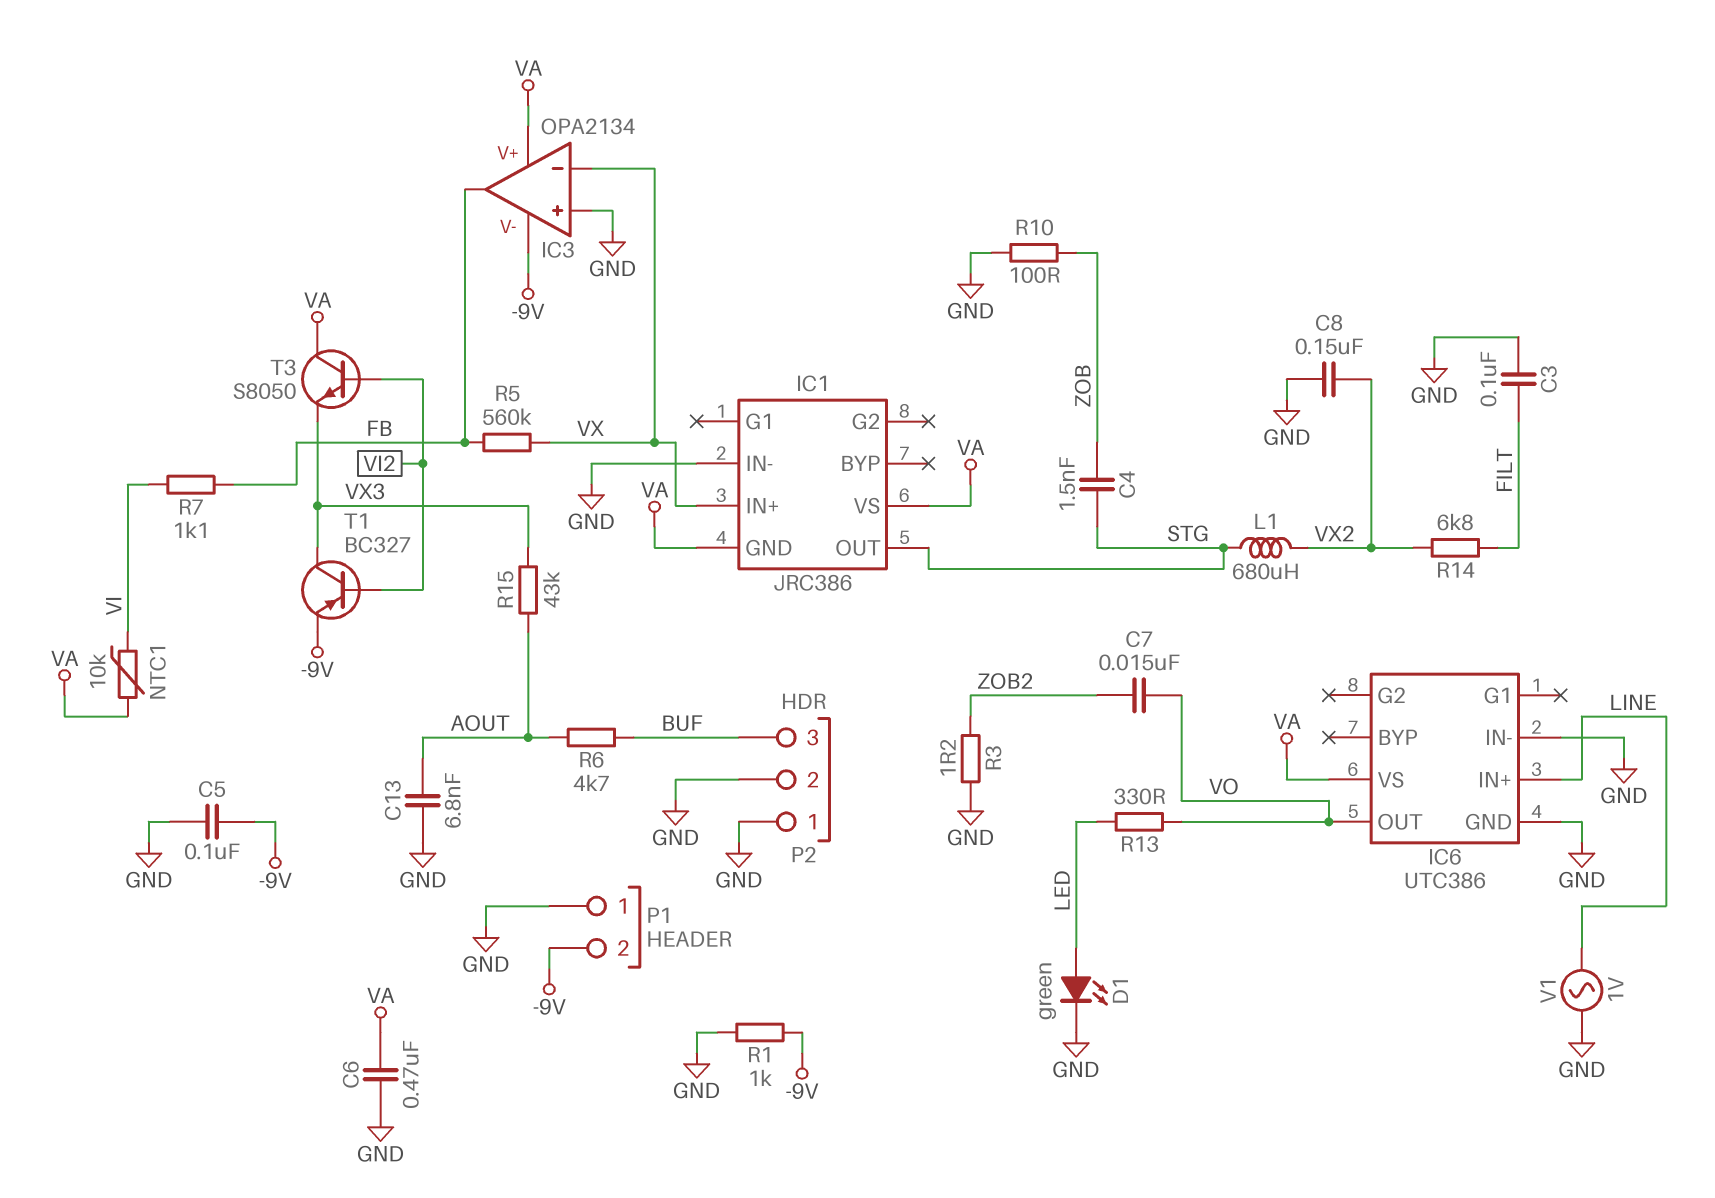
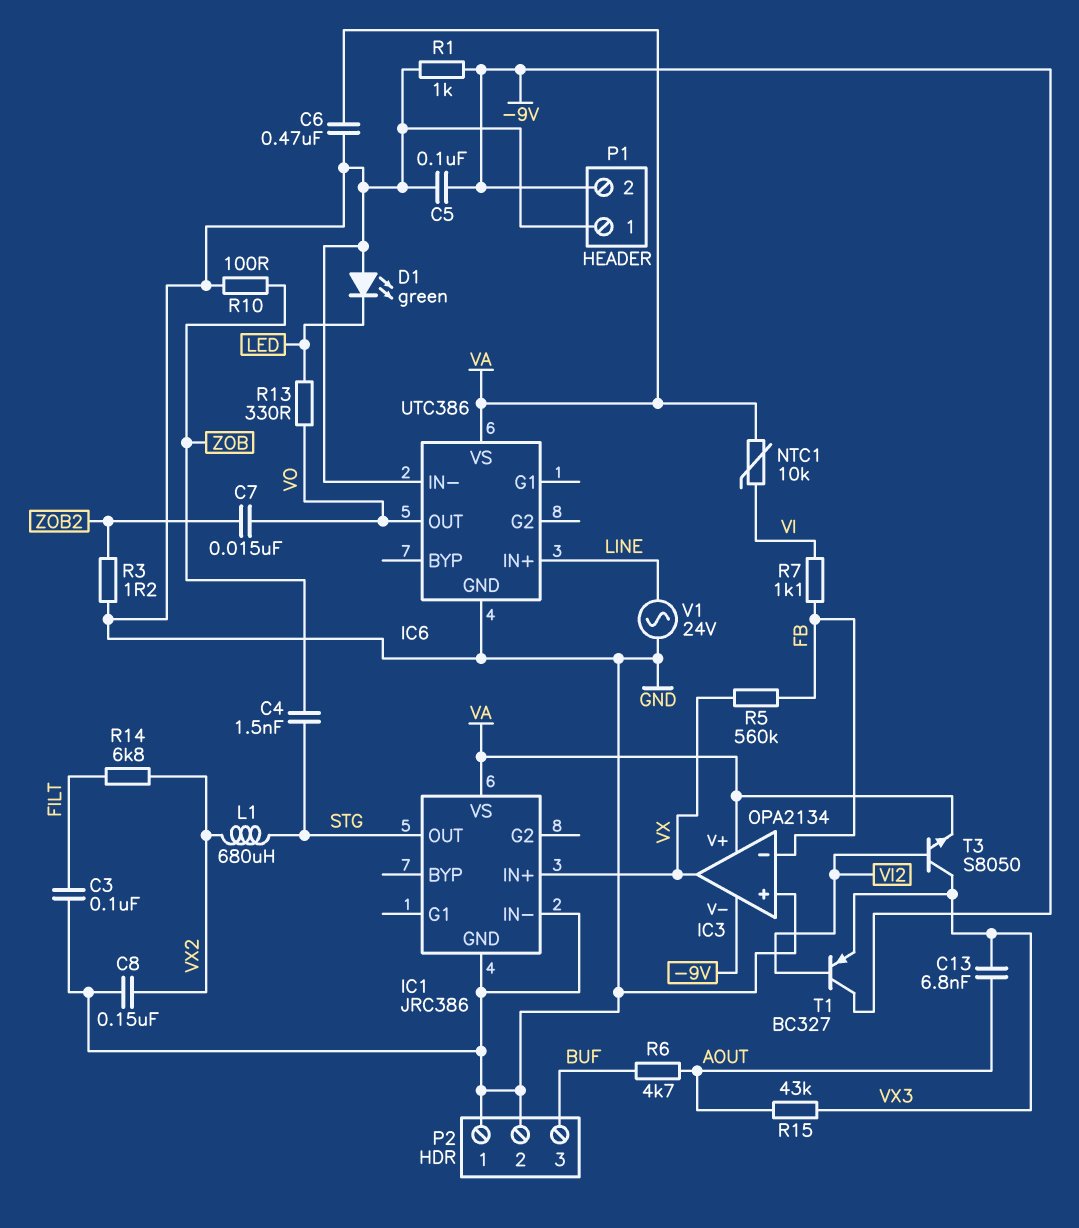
C13: 6.8nF (AOUT, GND) -> 6.8nF (AOUT, VX3)
D1: LED green (A LED, K GND) -> LED green (A GND, K LED)
IC1 pin GND: VA -> GND
IC3 pin in-: VX -> FB
IC3 pin out: FB -> VX
T1: PNP BC327 (B VI2, C VX3, E -9V) -> PNP BC327 (B VI2, C -9V, E VX3)
T3: NPN S8050 (B VI2, C VA, E VX3) -> NPN S8050 (B VI2, C VX3, E VA)
V1: AC 1V (GND, LINE) -> AC 24V (GND, LINE)

